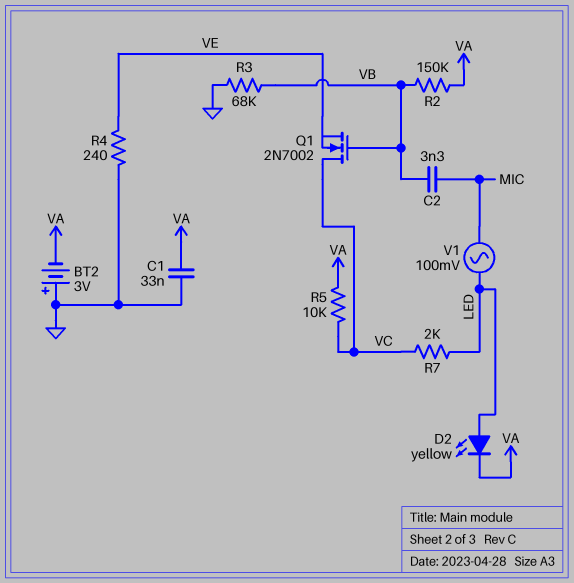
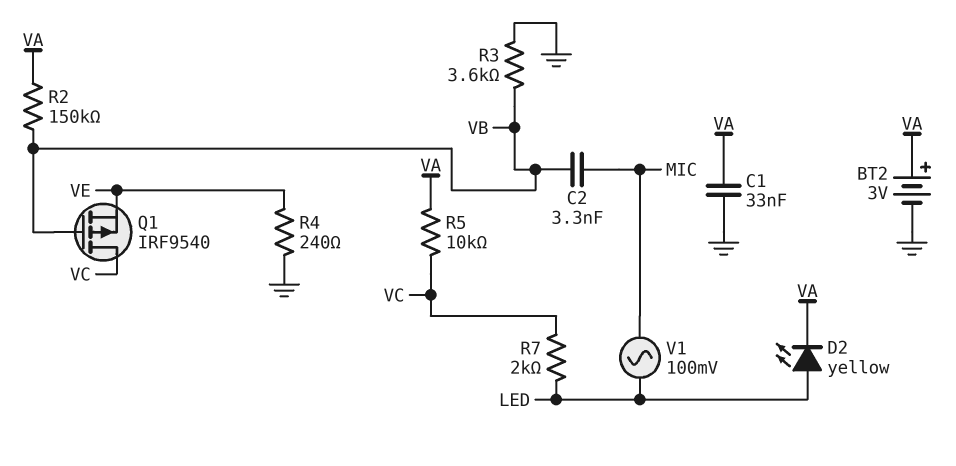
BT2: 3V (plus GND, minus VA) -> 3V (plus VA, minus GND)
Q1: NMOS 2N7002 (G VB, D VC, S VE) -> PMOS IRF9540 (G VB, D VC, S VE)
R3: 68k (GND, VB) -> 3.6k (GND, VB)

